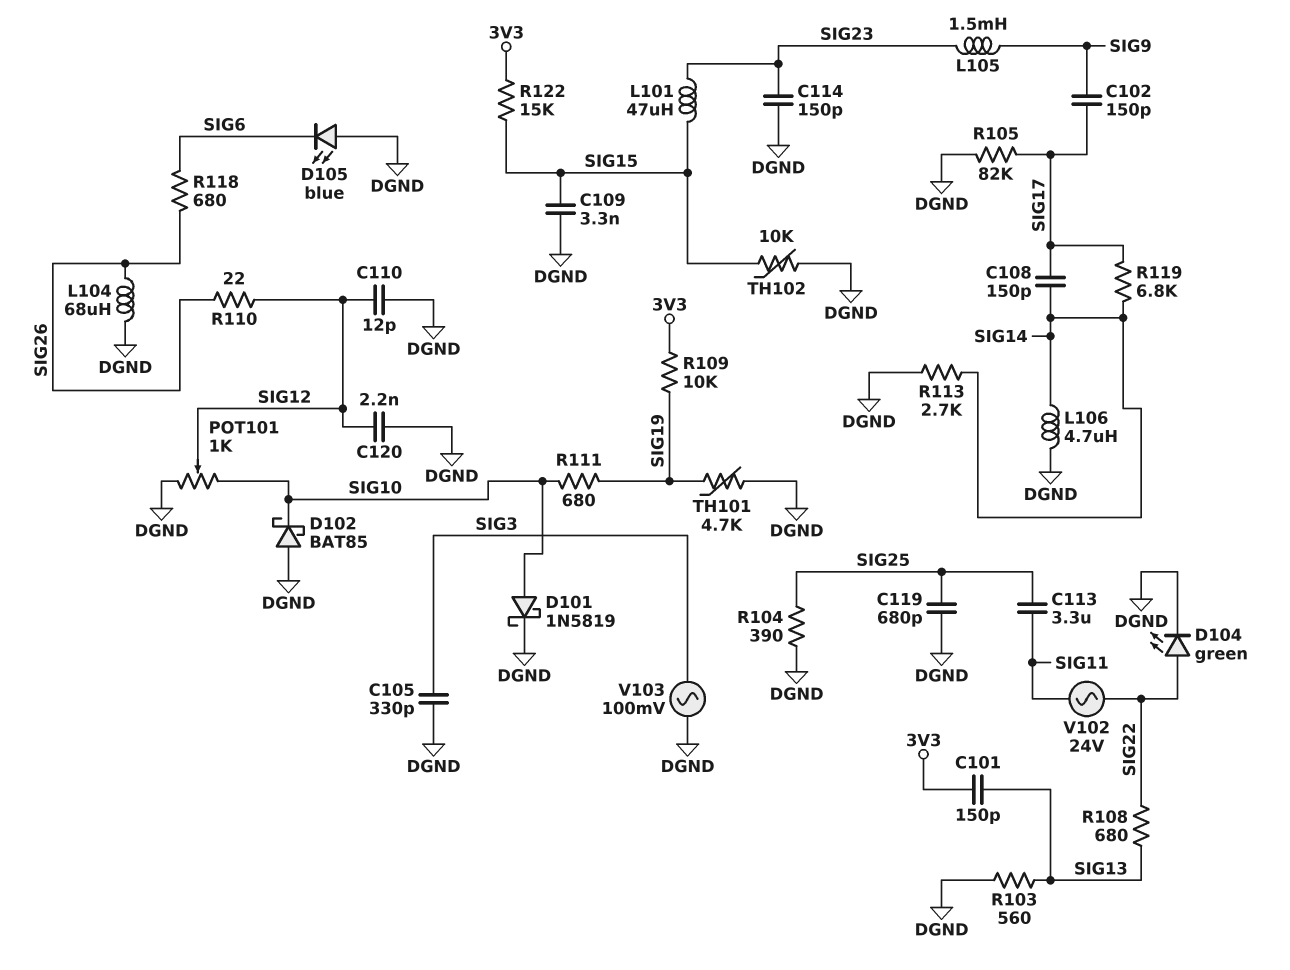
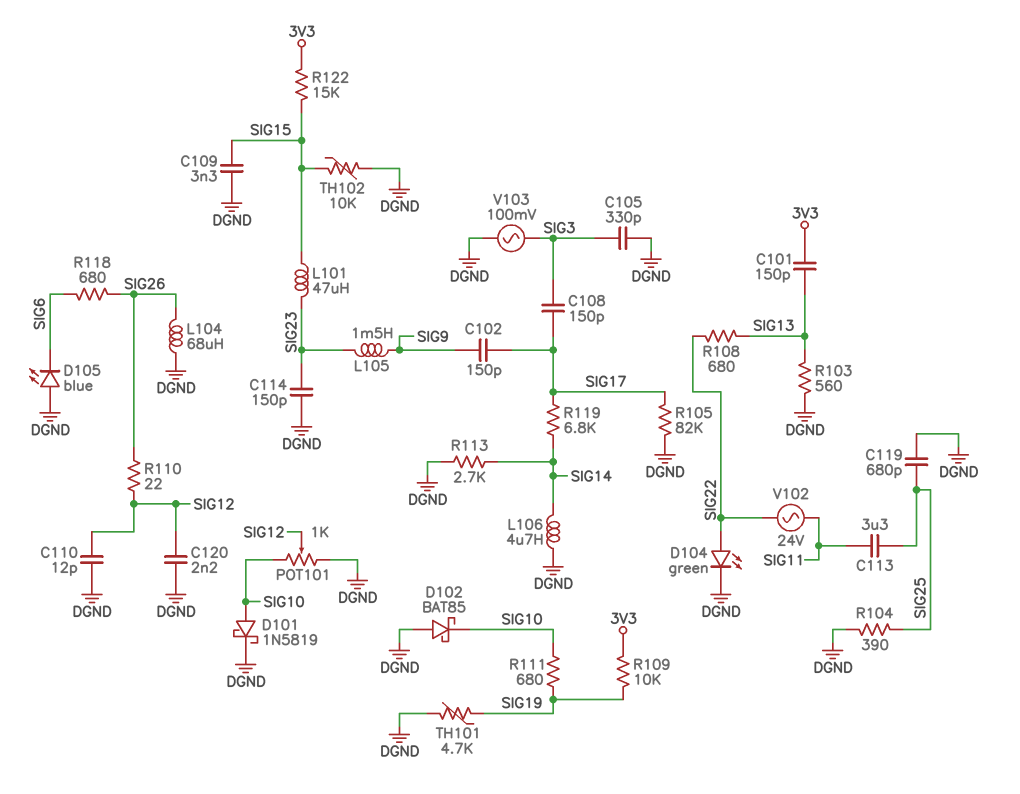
C108: 150pF (SIG14, SIG17) -> 150pF (SIG3, SIG17)

